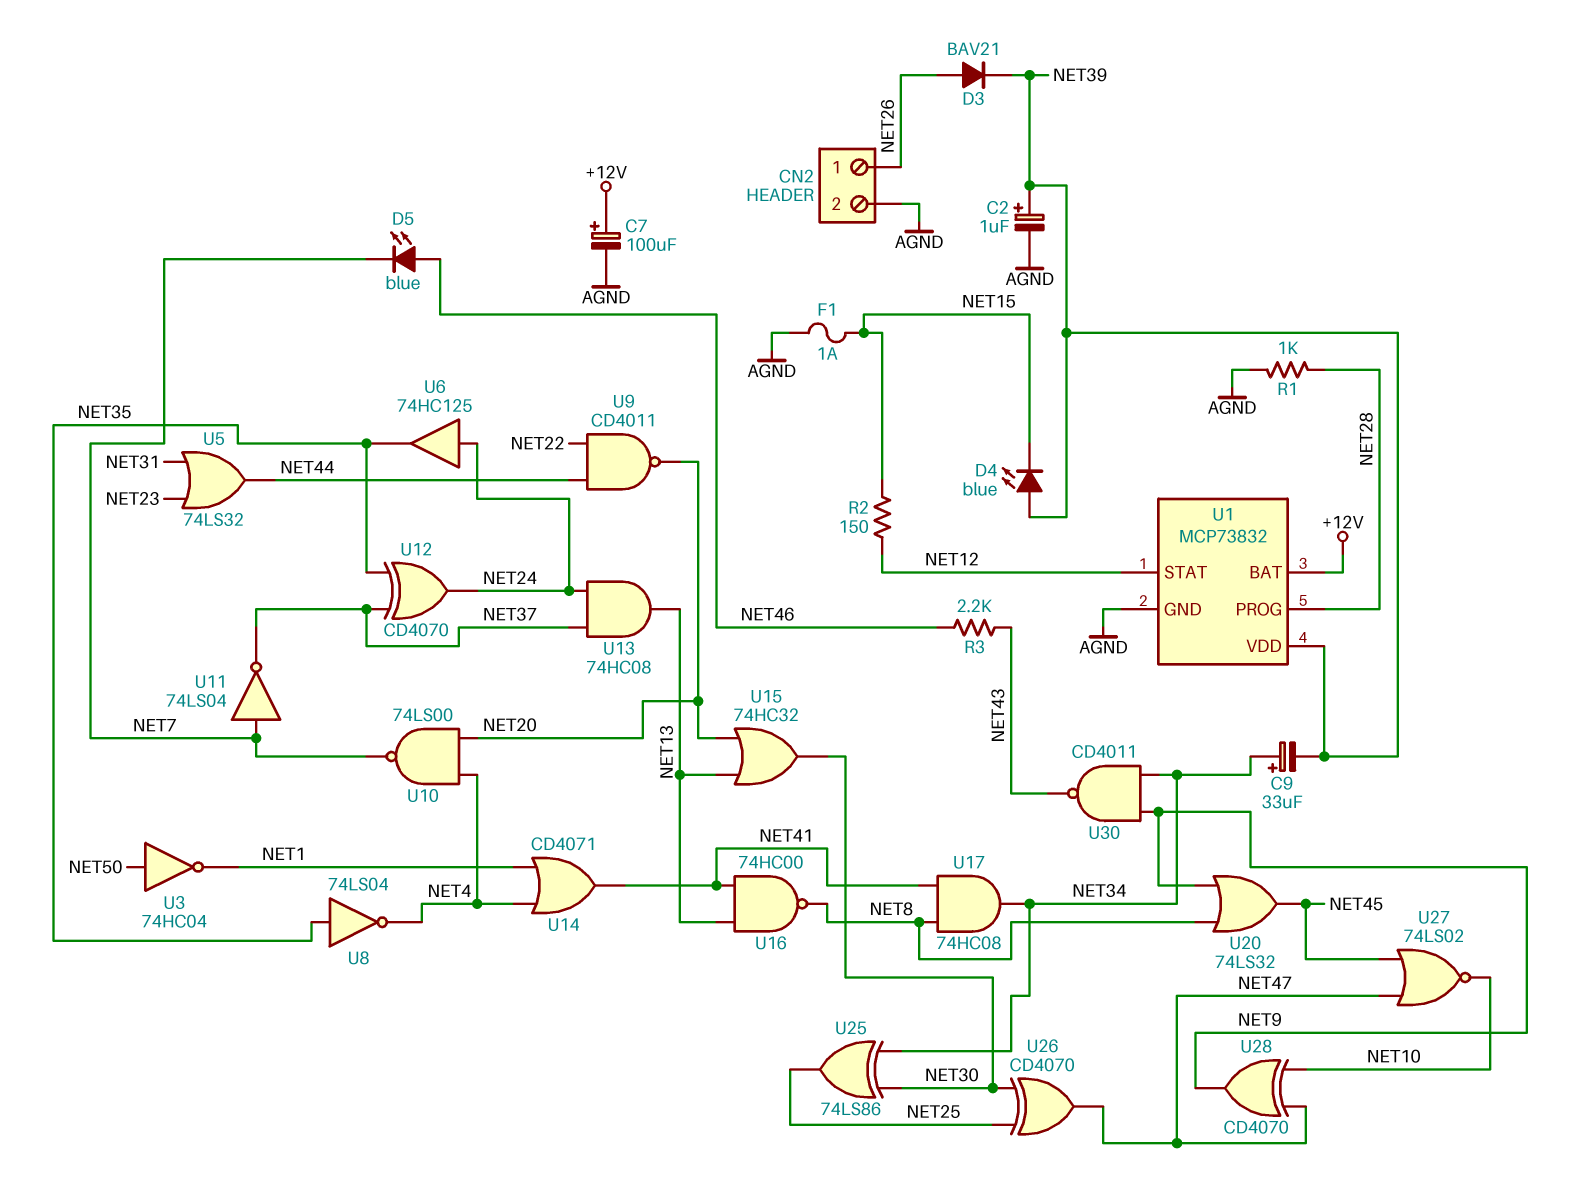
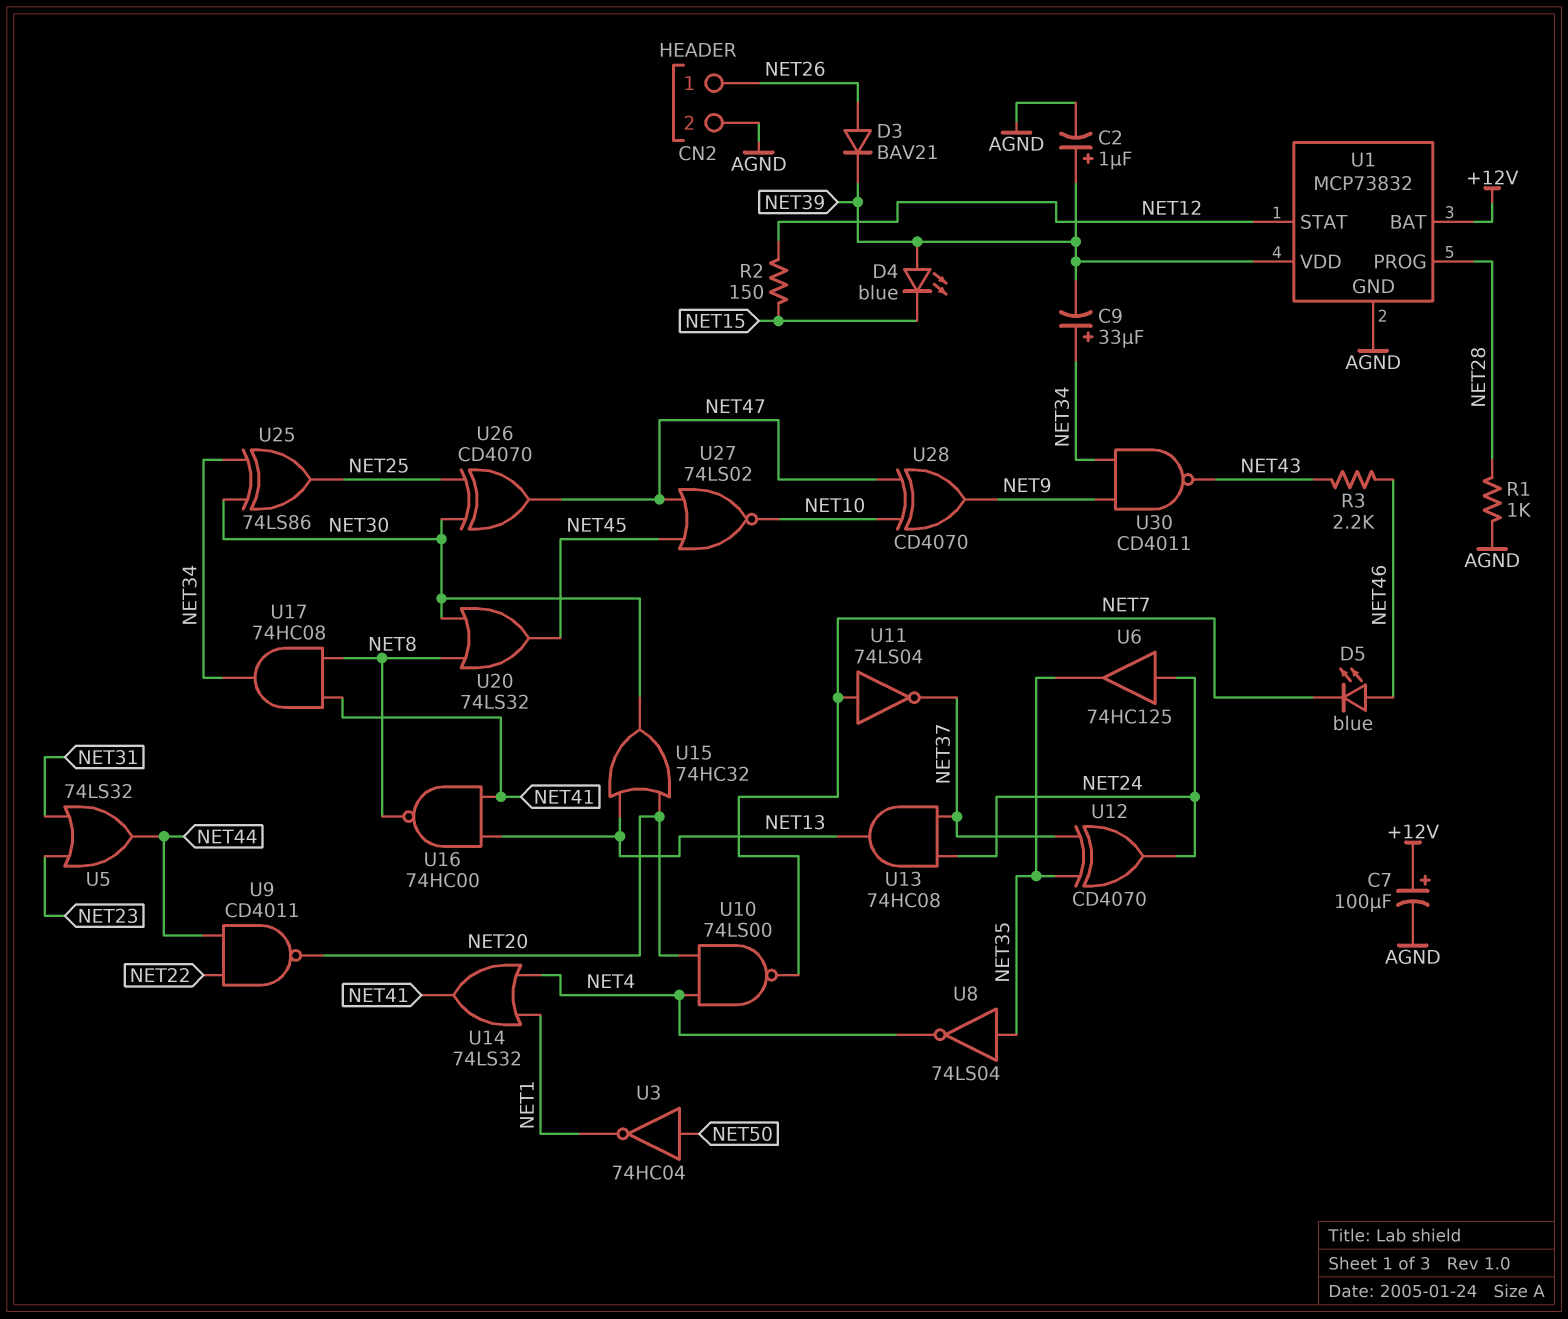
F1: 1A (AGND, NET15) -> none
U14: OR CD4071 (in NET1, in NET4, out NET41) -> OR 74LS32 (in NET1, in NET4, out NET41)
U20: OR 74LS32 (in NET8, in NET9, out NET45) -> OR 74LS32 (in NET8, in NET30, out NET45)

